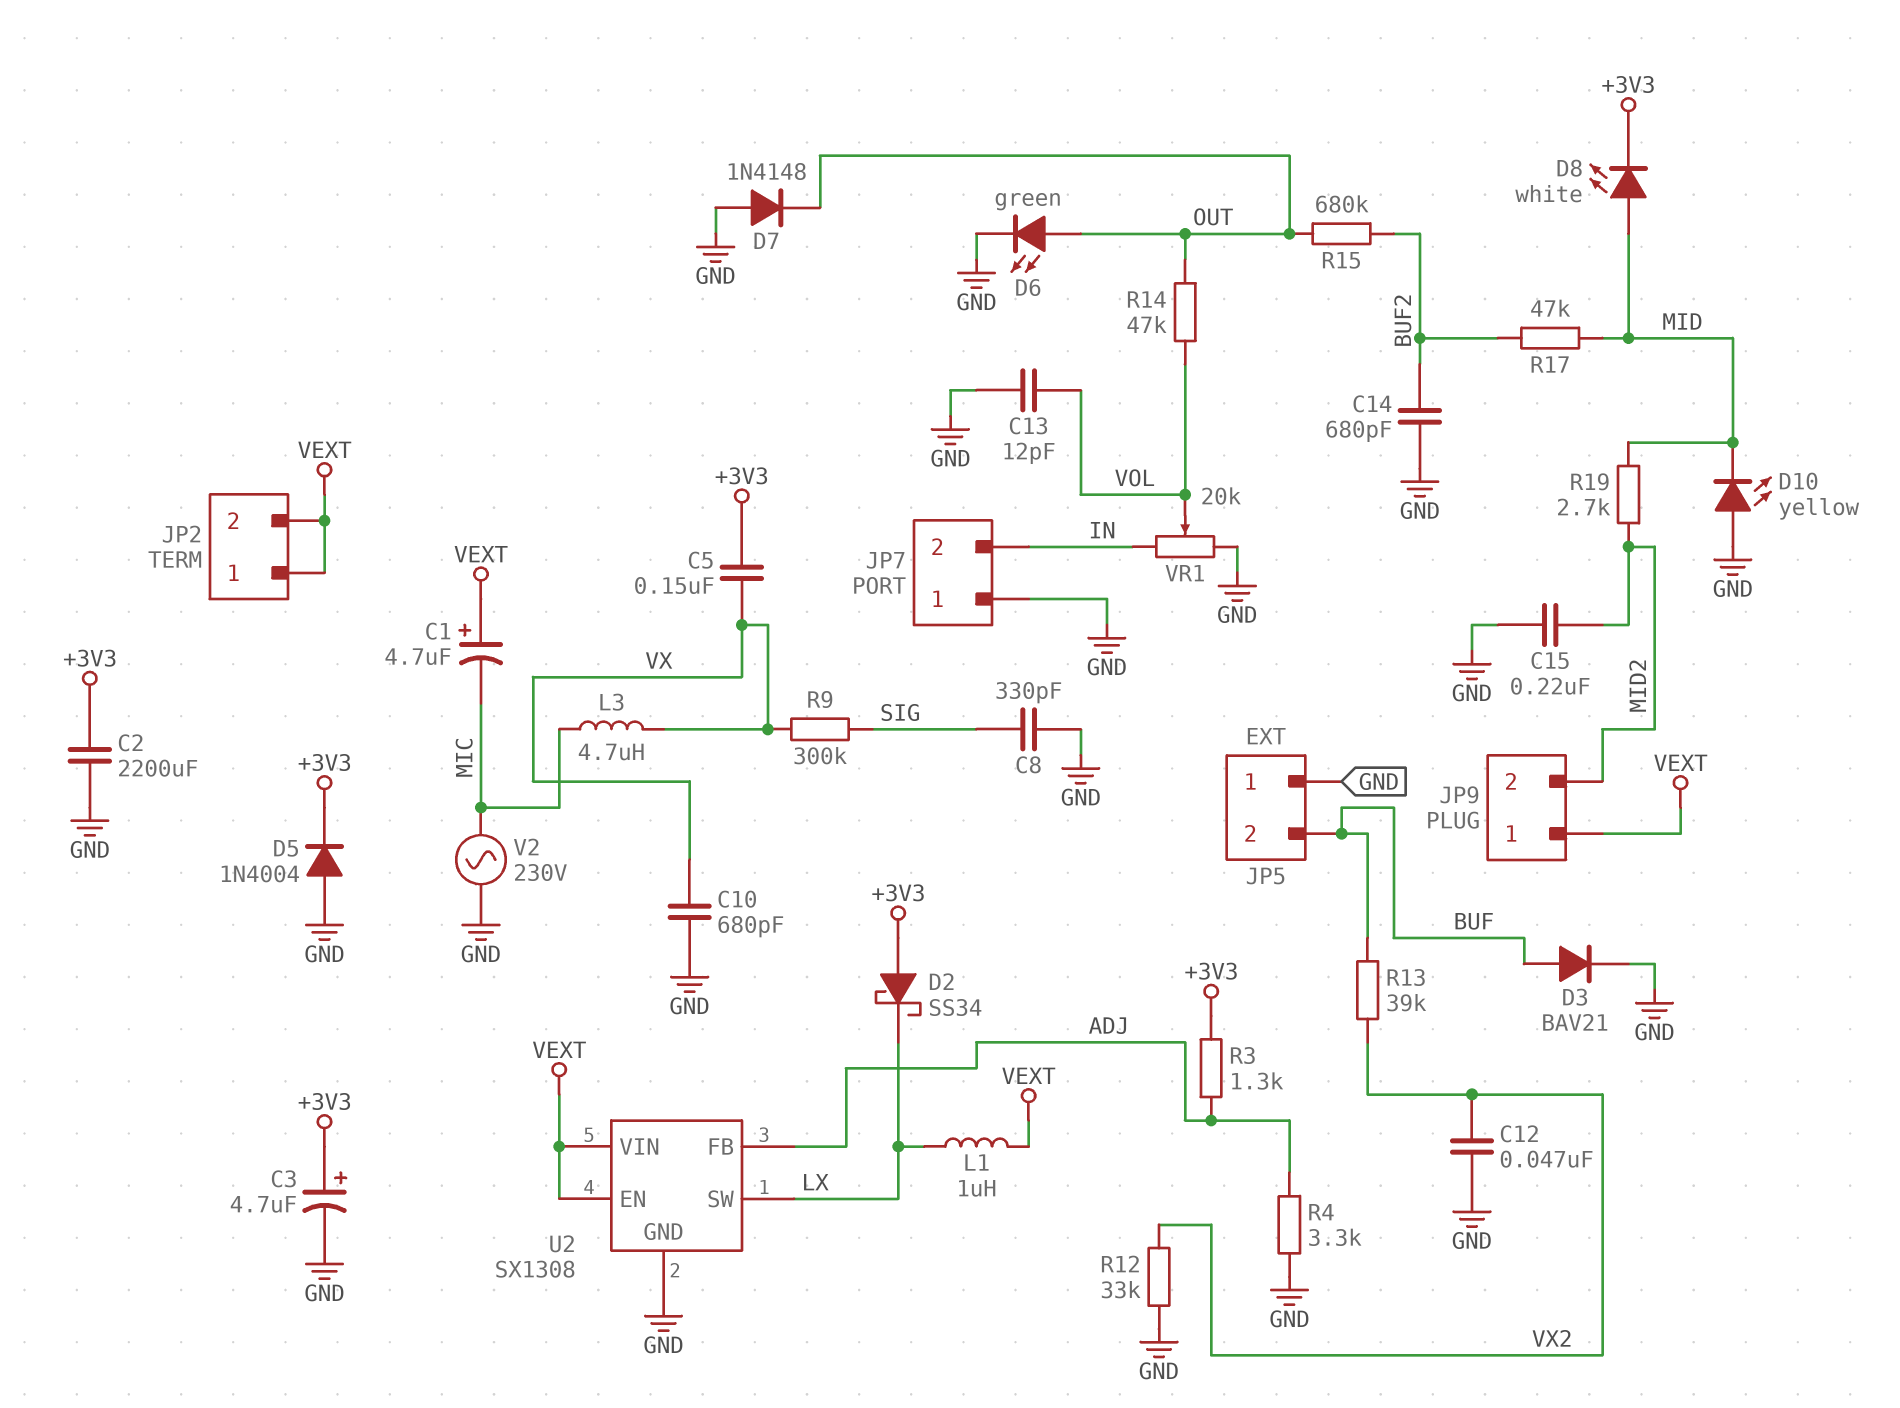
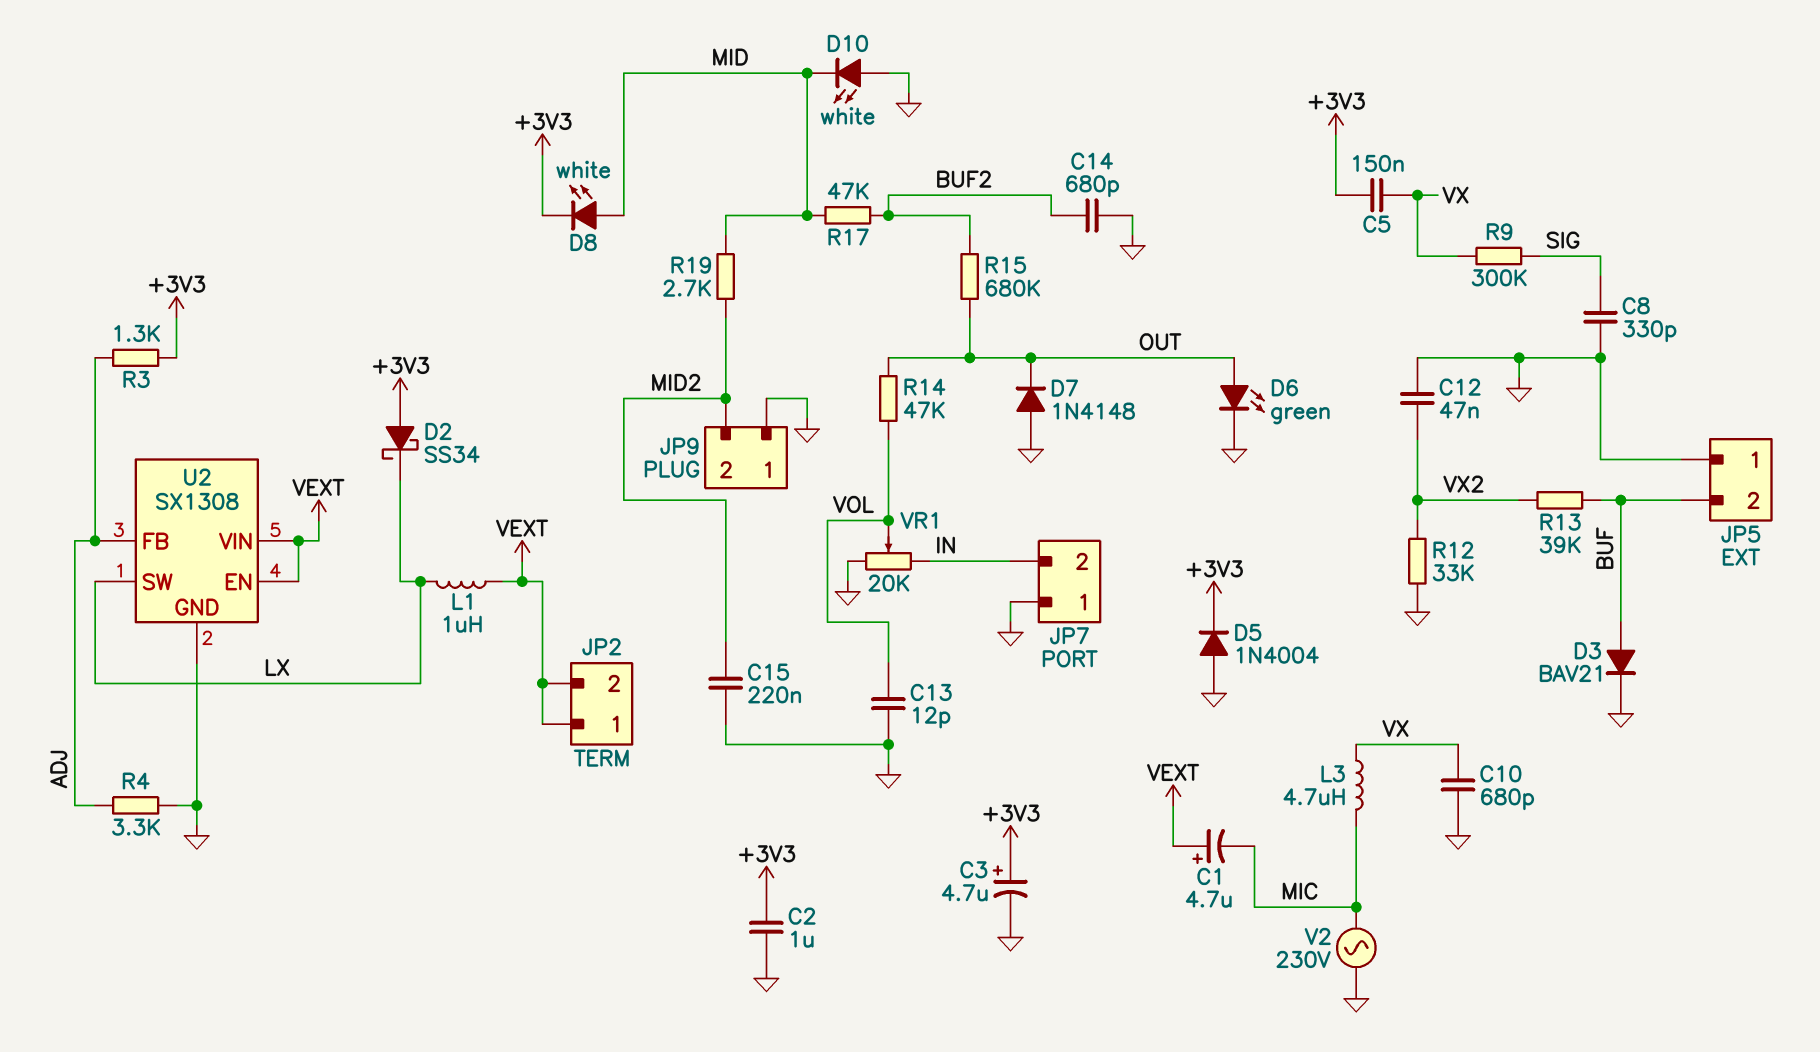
C2: 2200uF (+3V3, GND) -> 1uF (+3V3, GND)
D10: LED yellow (A GND, K MID) -> LED white (A GND, K MID)
JP9 pin 1: VEXT -> GND

